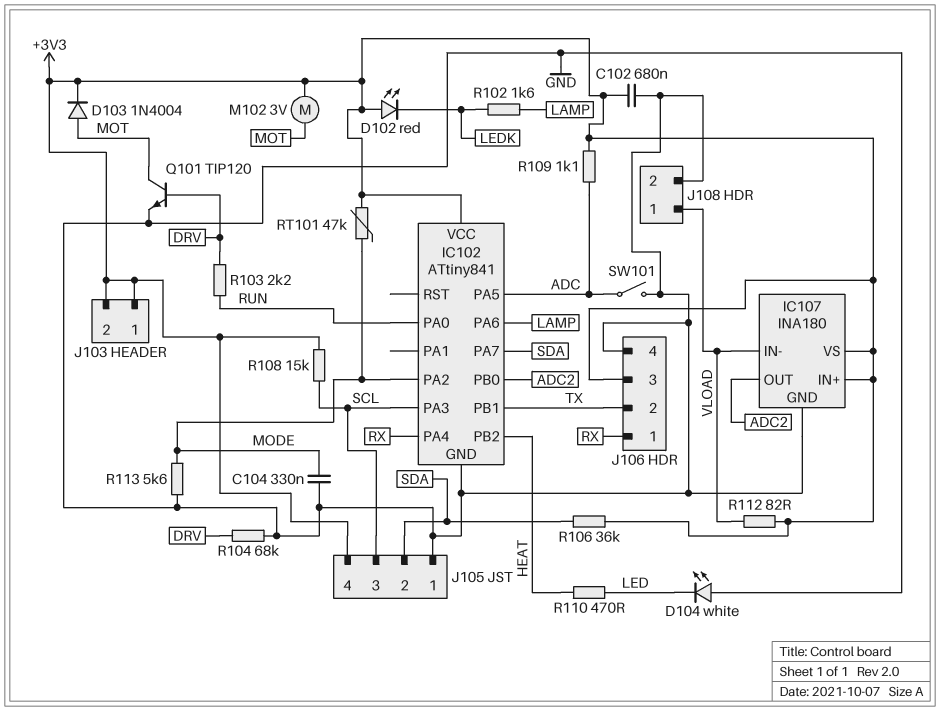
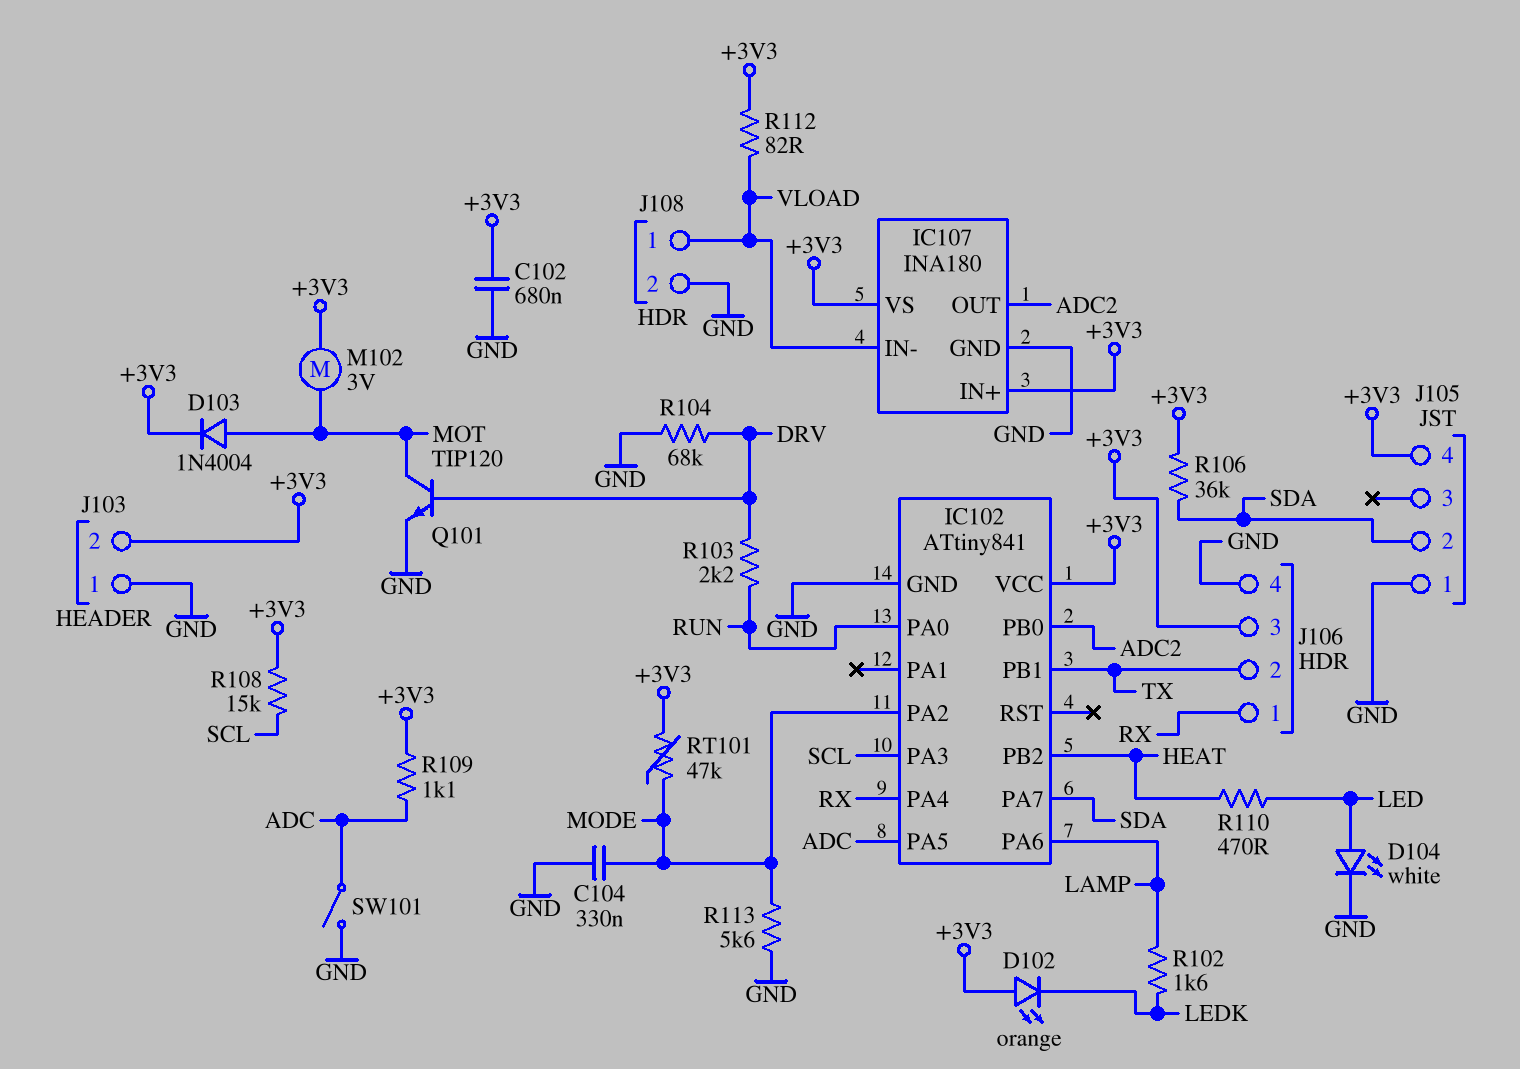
D102: LED red (A +3V3, K LEDK) -> LED orange (A +3V3, K LEDK)
D104: LED white (A GND, K LED) -> LED white (A LED, K GND)
J103 pin 1: +3V3 -> GND
J105 pin 3: SCL -> none

